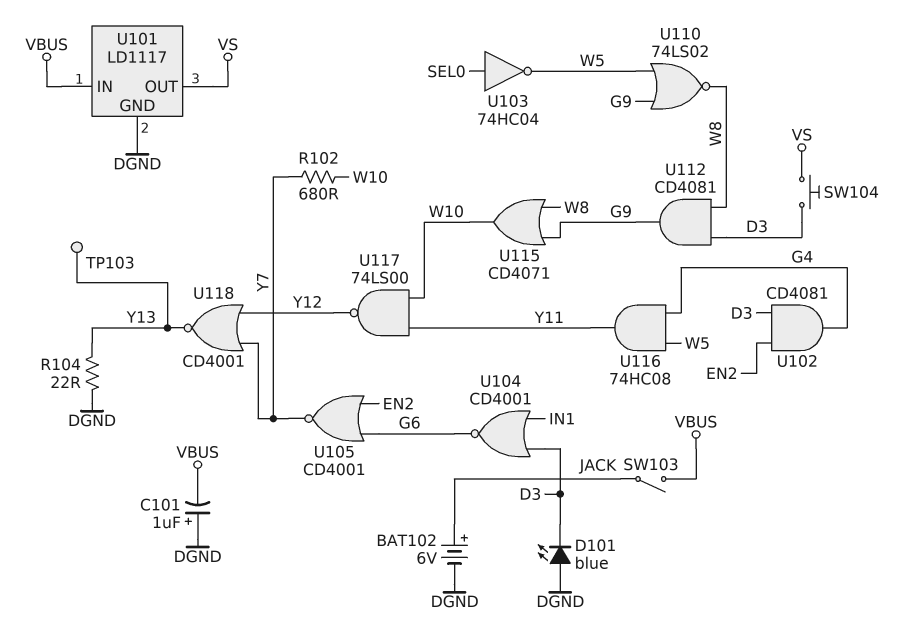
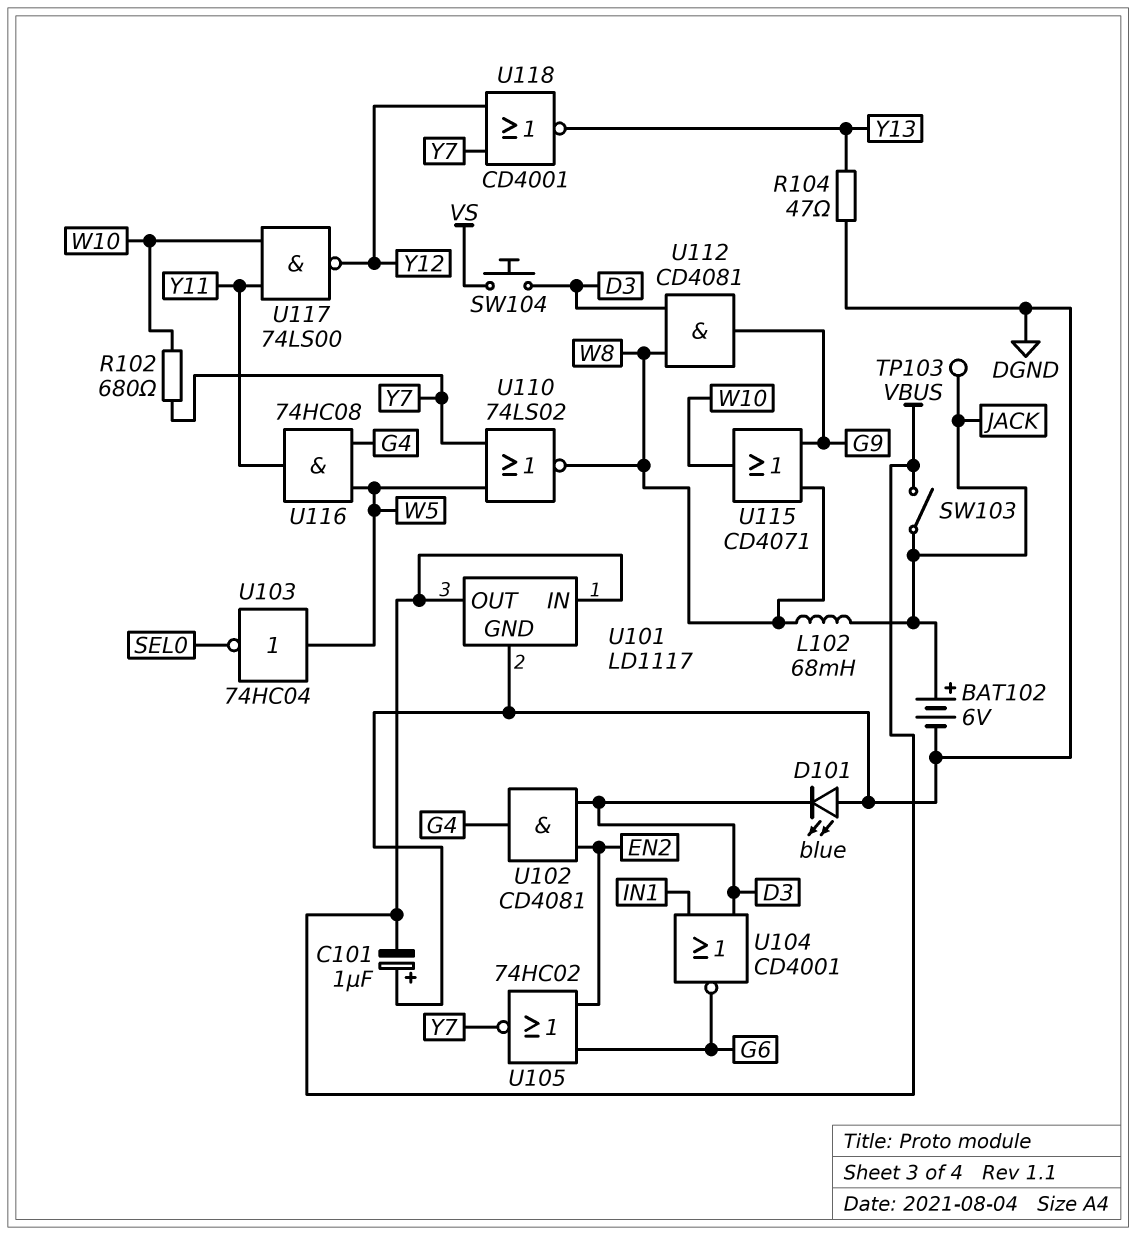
L102: none -> 68mH (JACK, W8)
R104: 22 (DGND, Y13) -> 47 (DGND, Y13)
TP103: test point (Y13) -> test point (JACK)
U101 pin OUT: VS -> VBUS
U103: NOT 74HC04 (in SEL0, out W5) -> NOT 74HC04 (in W5, out SEL0)
U105: NOR CD4001 (in EN2, in G6, out Y7) -> NOR 74HC02 (in EN2, in G6, out Y7)
U110: NOR 74LS02 (in G9, in W5, out W8) -> NOR 74LS02 (in W5, in Y7, out W8)

